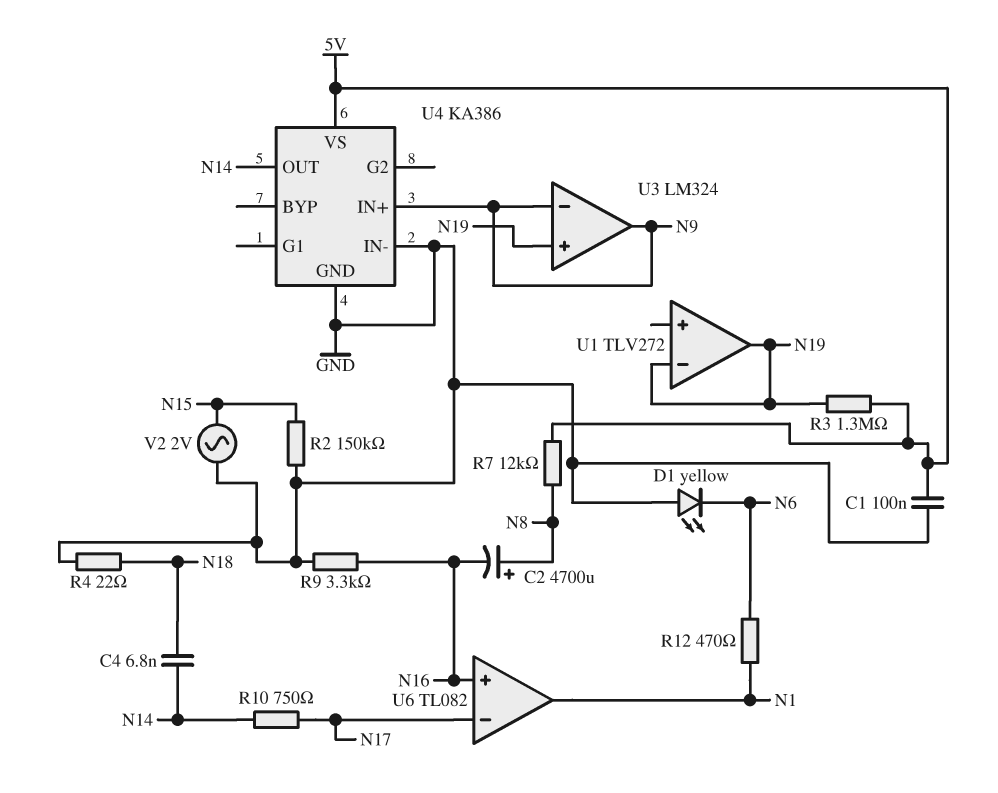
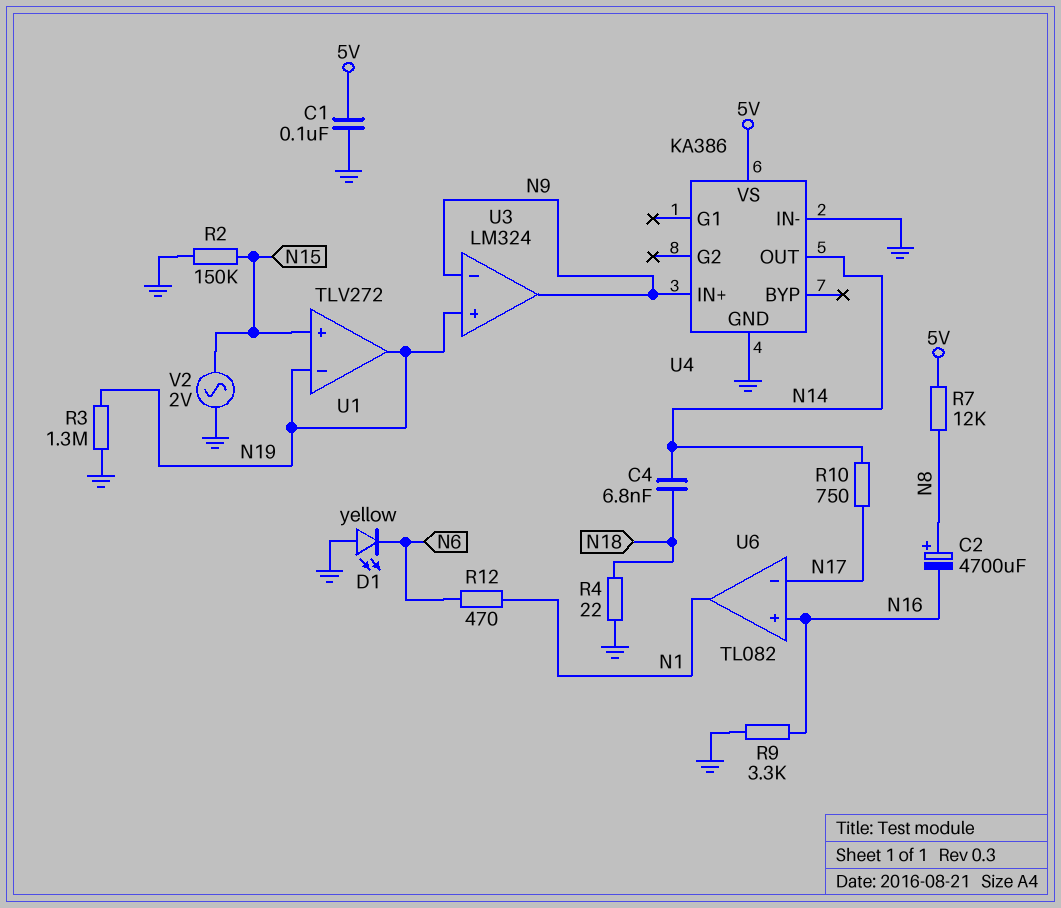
R3: 1.3M (5V, N19) -> 1.3M (GND, N19)
U1 pin in+: none -> N15

